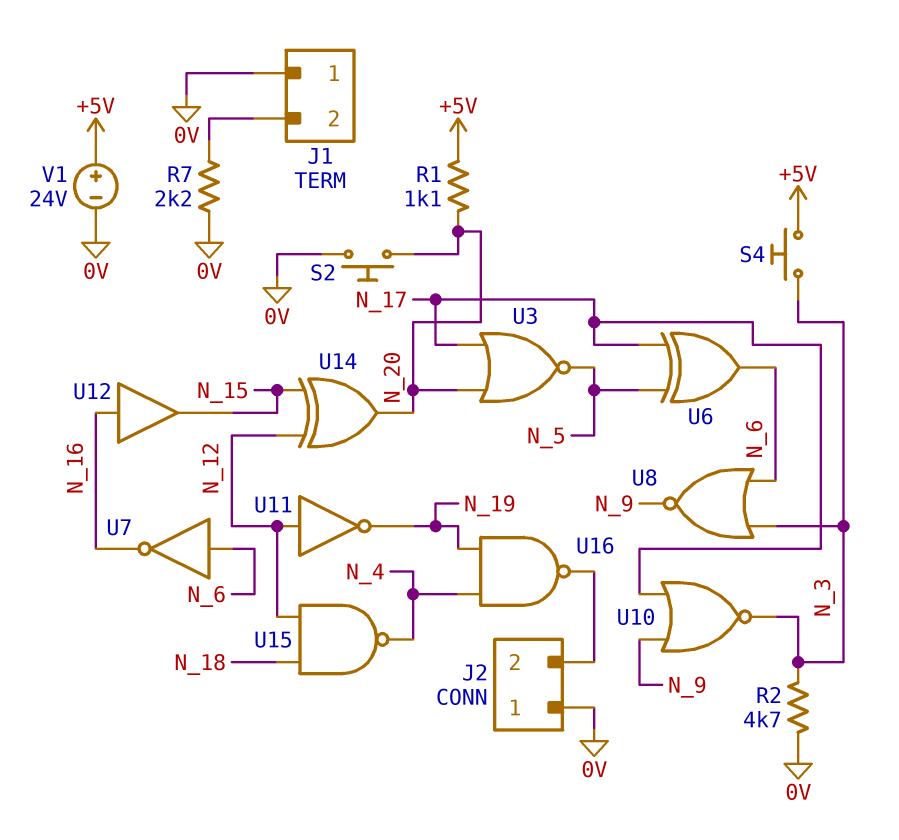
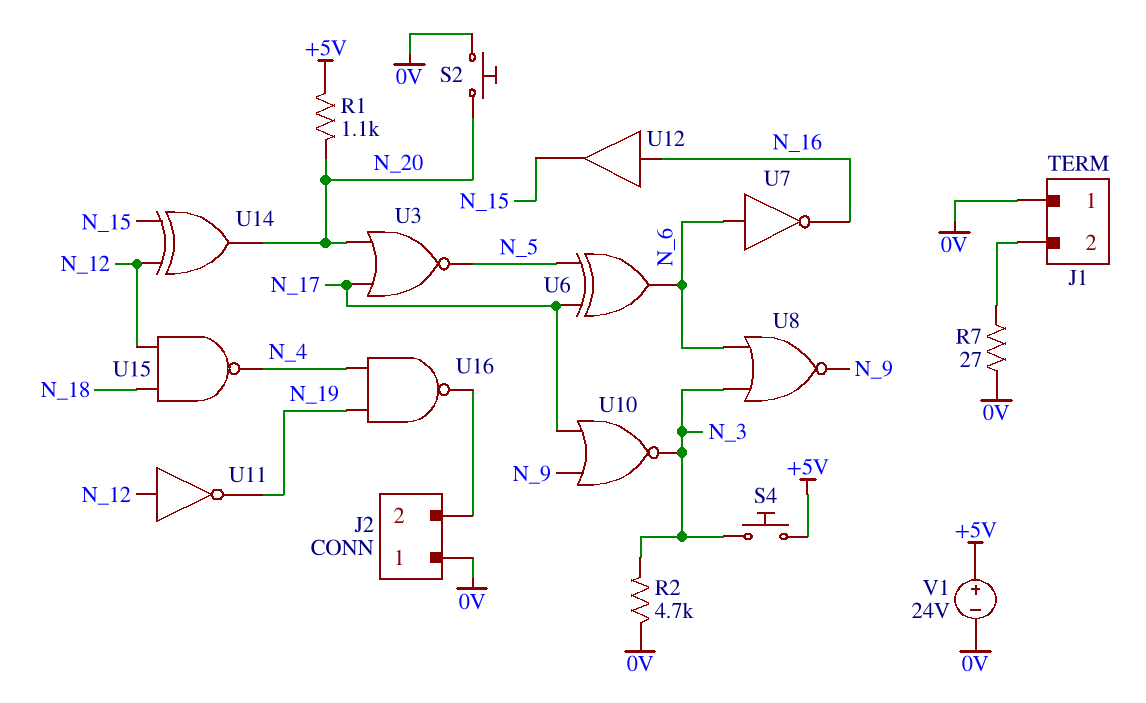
R7: 2.2k (0V, J1/2) -> 27 (0V, J1/2)

